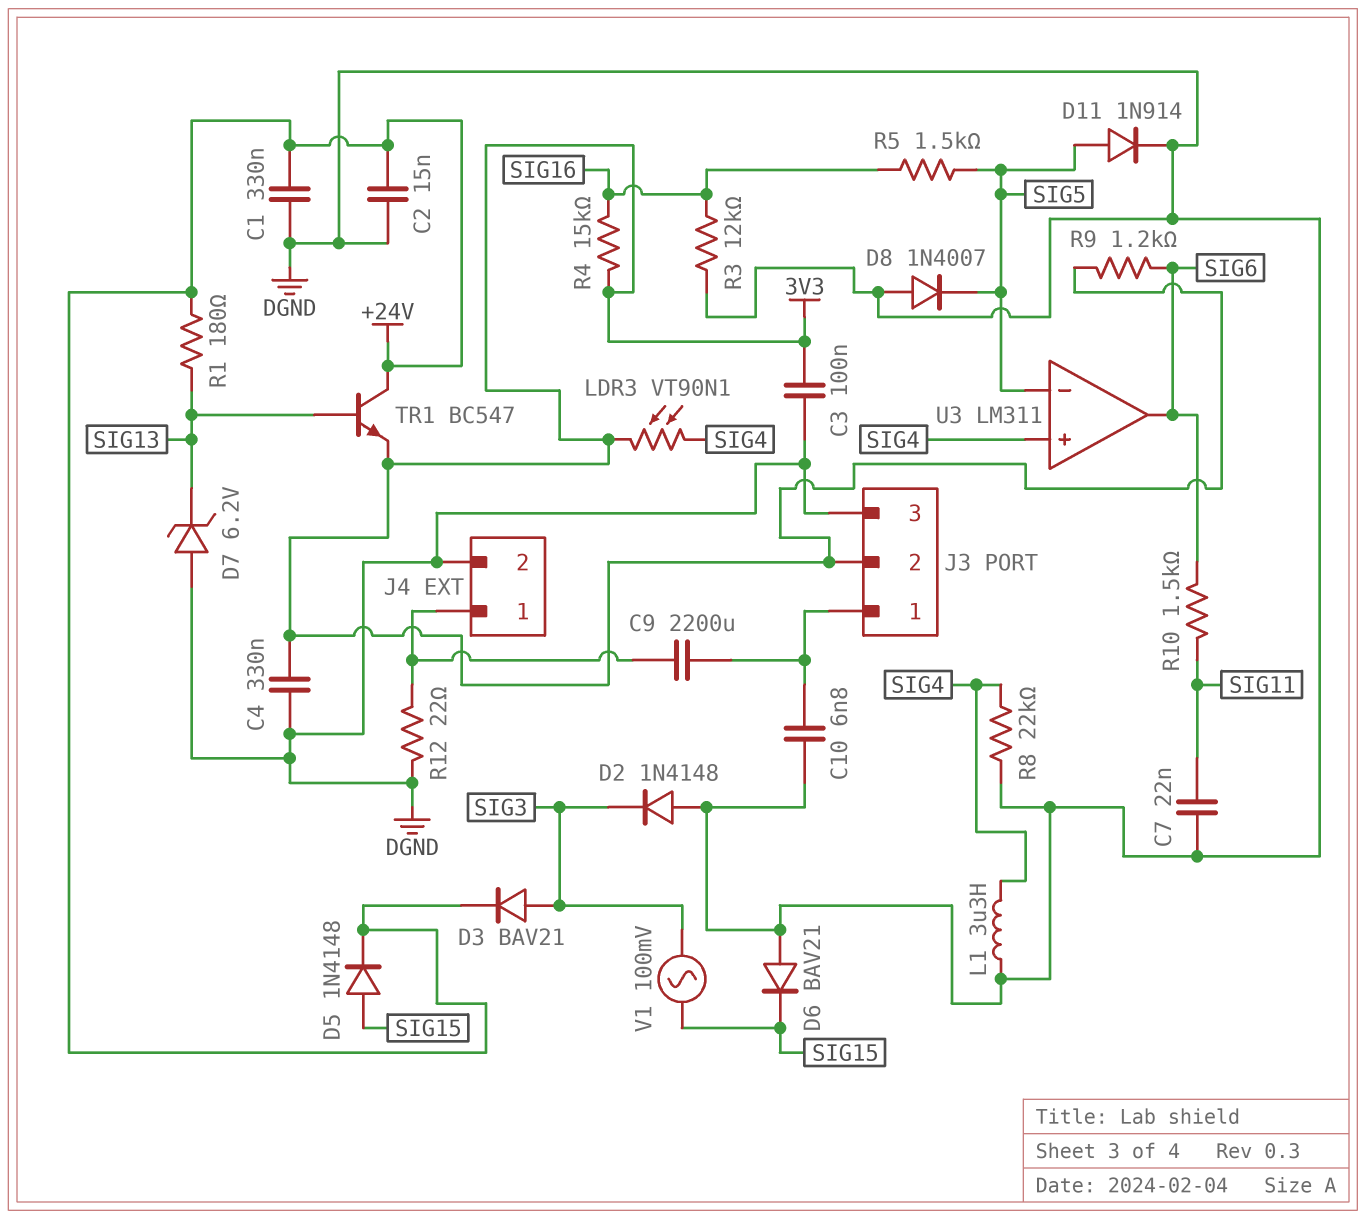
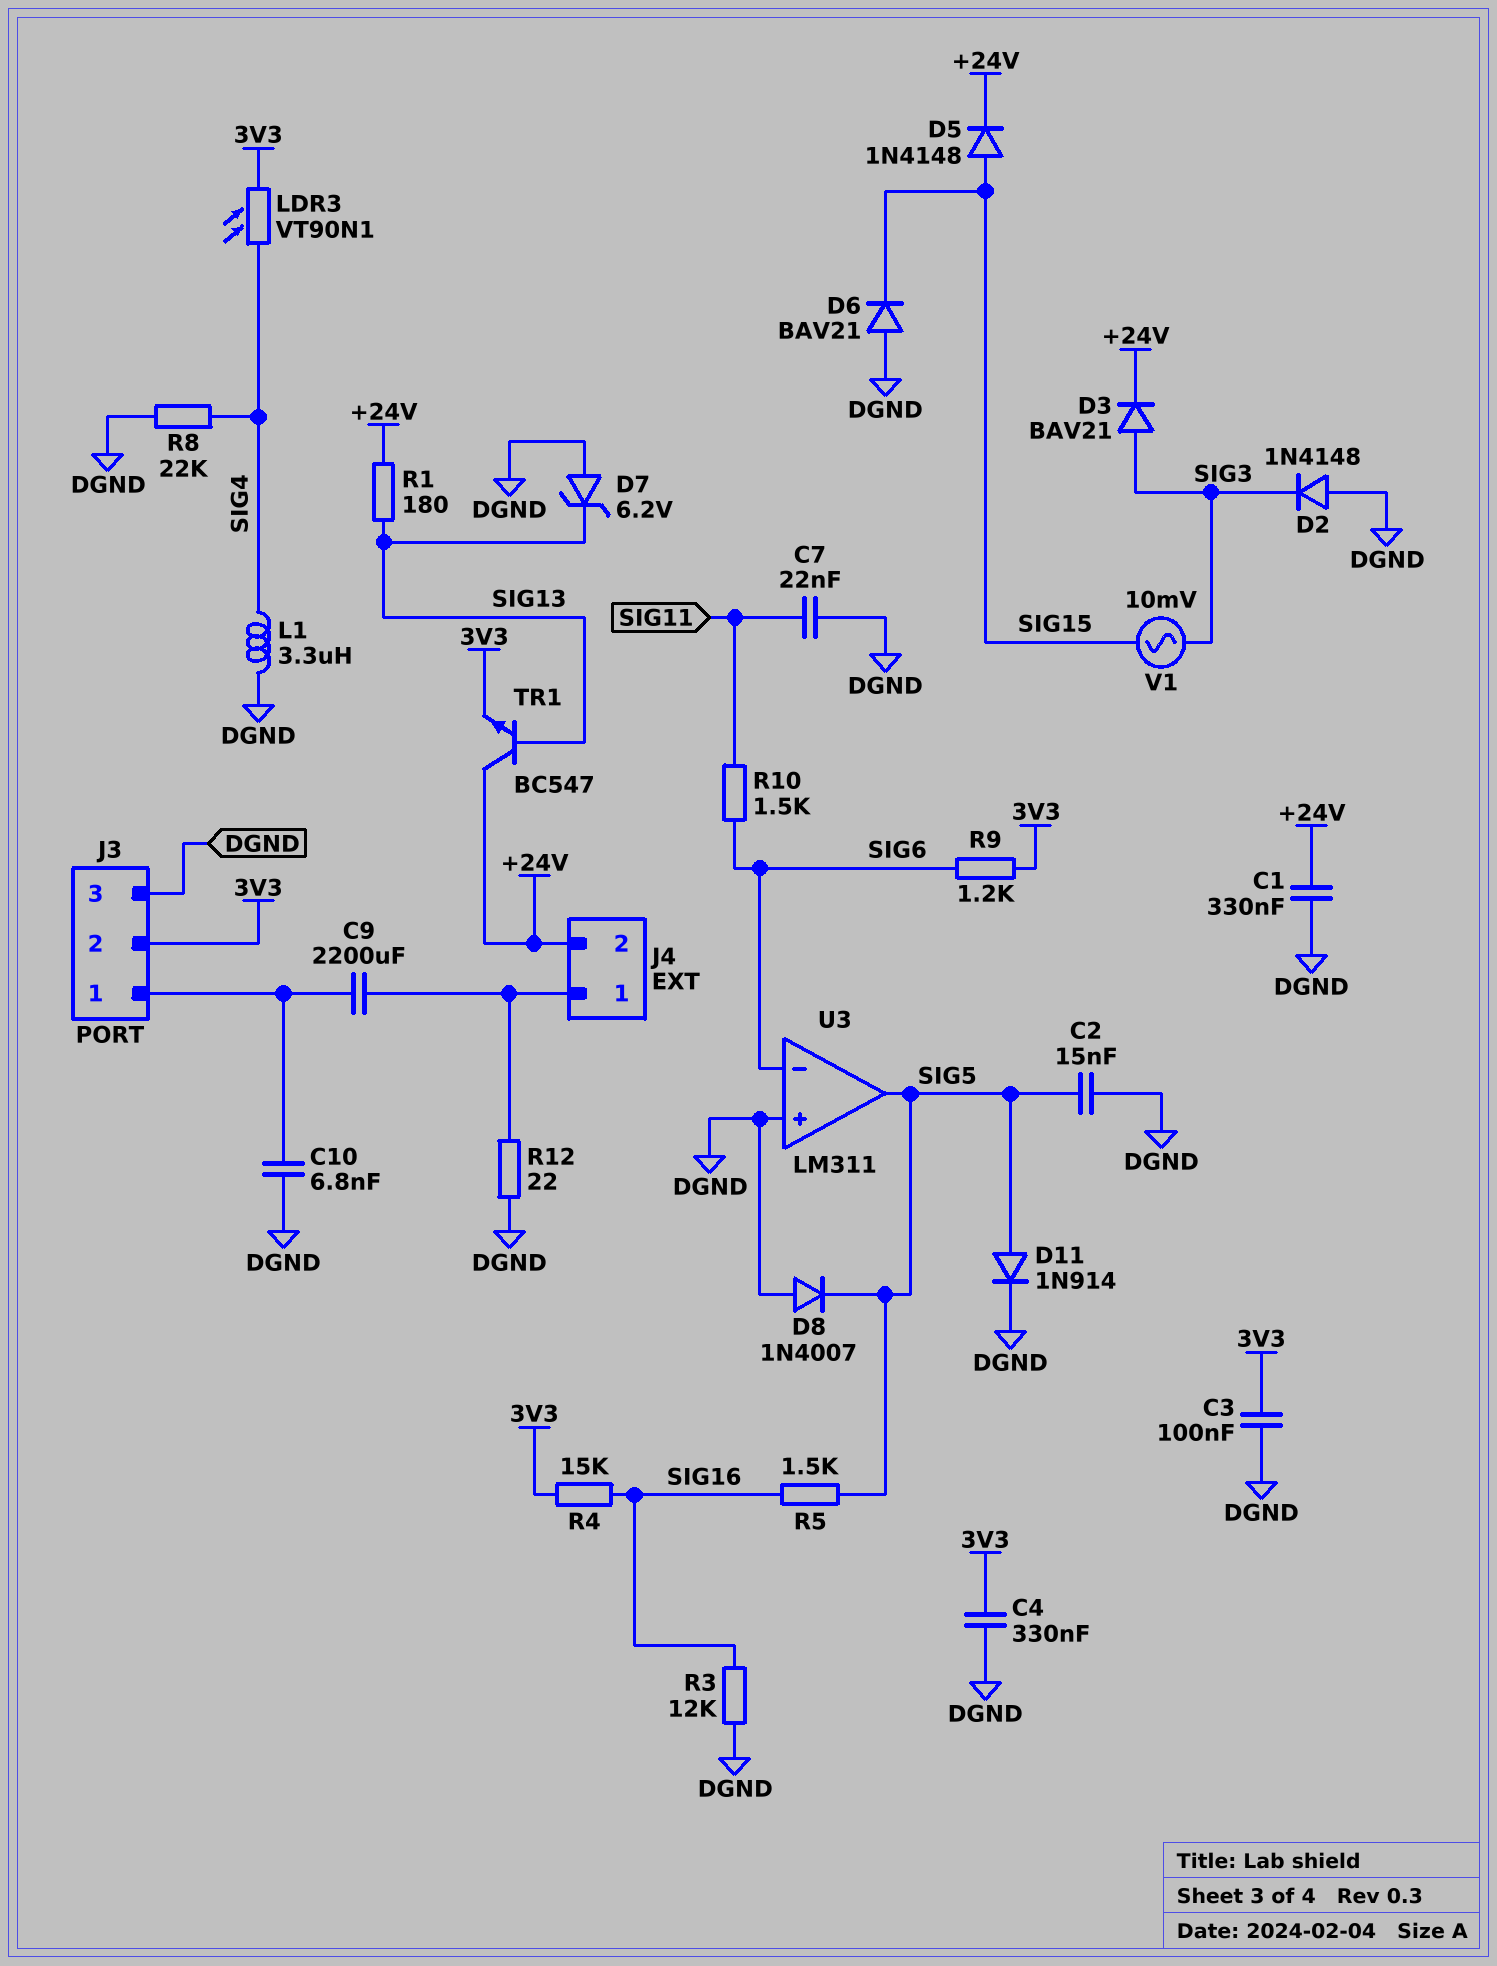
C2: 15nF (+24V, DGND) -> 15nF (DGND, SIG5)
J4 pin 2: DGND -> +24V
U3 pin in+: SIG4 -> DGND
U3 pin in-: SIG5 -> SIG6
U3 pin out: SIG6 -> SIG5
V1: AC 100mV (SIG3, SIG15) -> AC 10mV (SIG3, SIG15)

